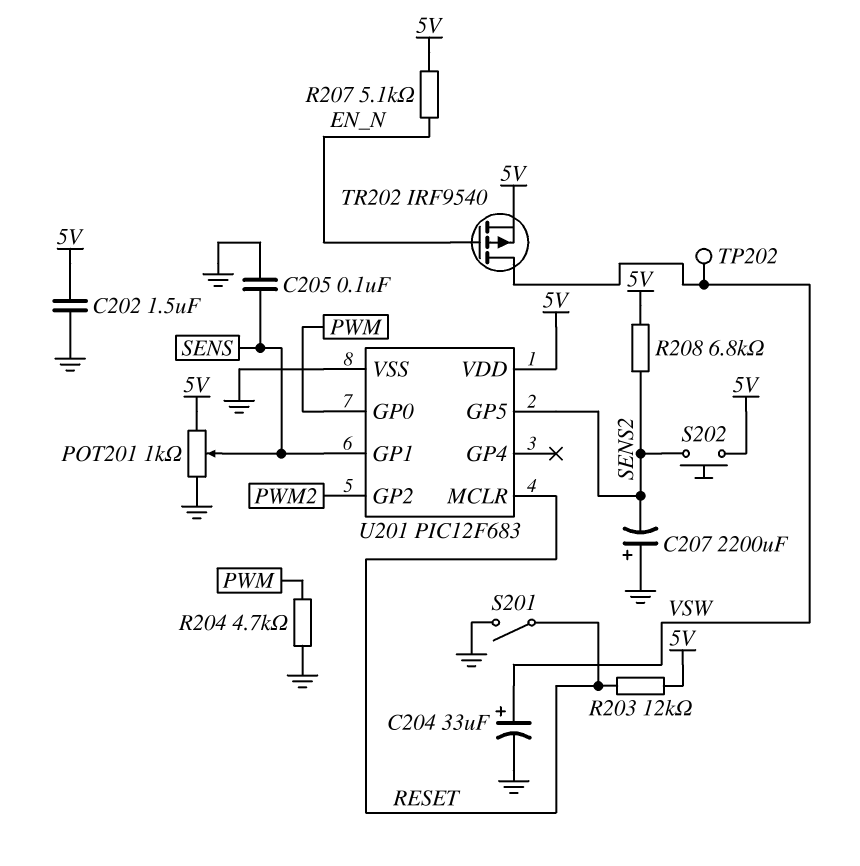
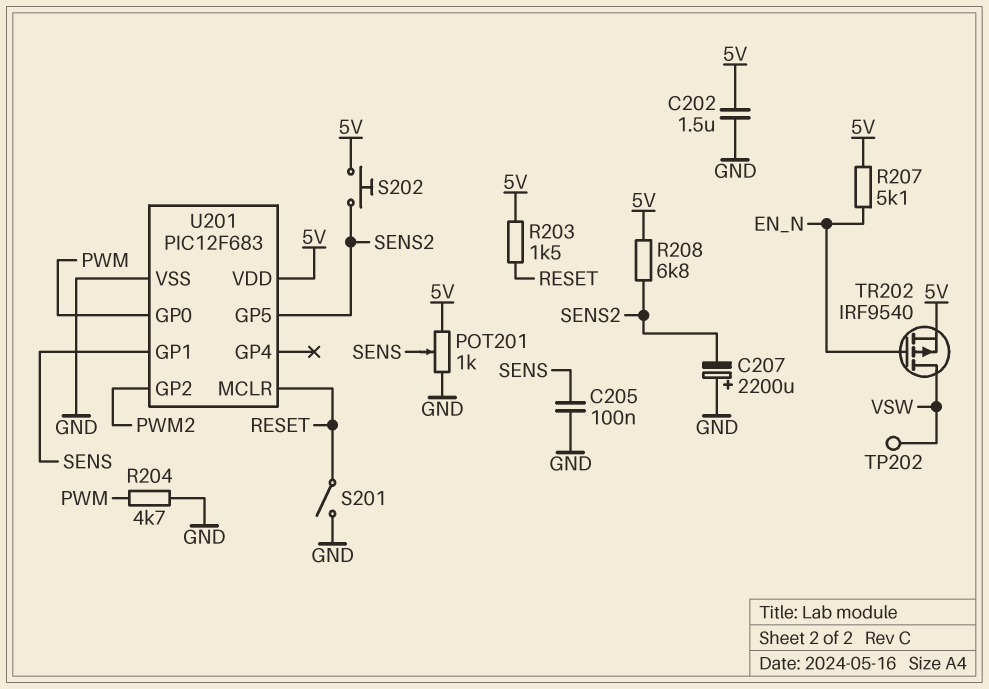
C204: 33uF (plus VSW, minus GND) -> none
R203: 12k (5V, RESET) -> 1.5k (5V, RESET)

